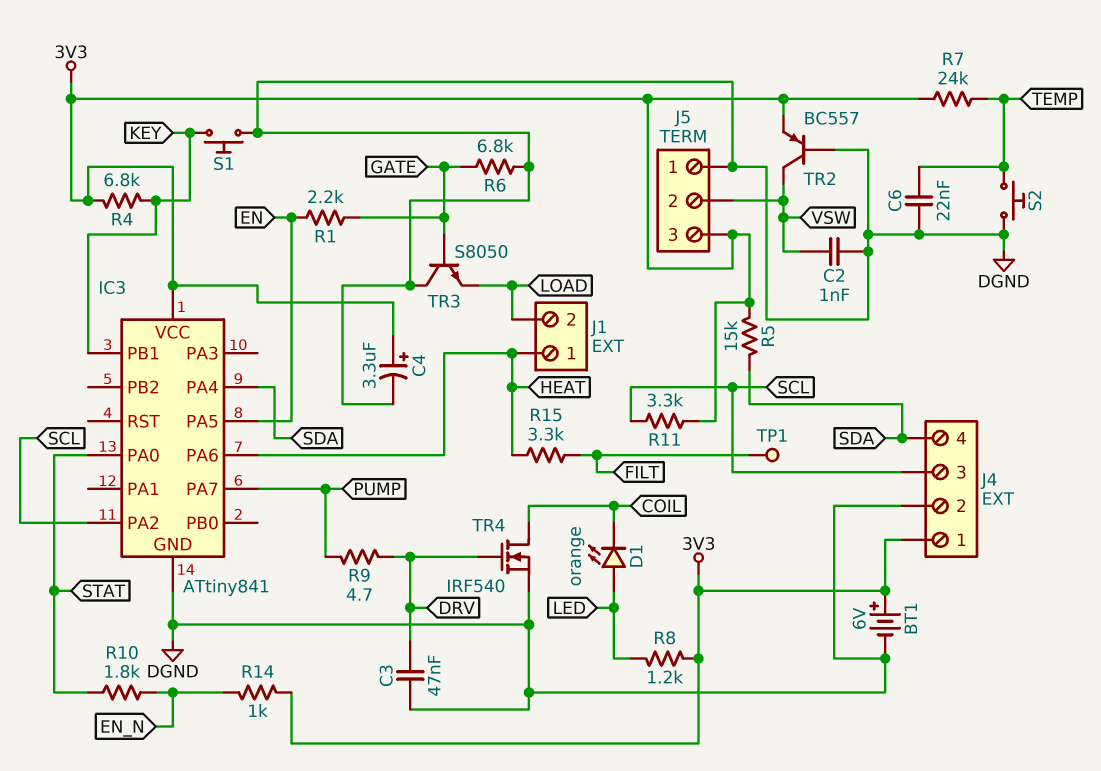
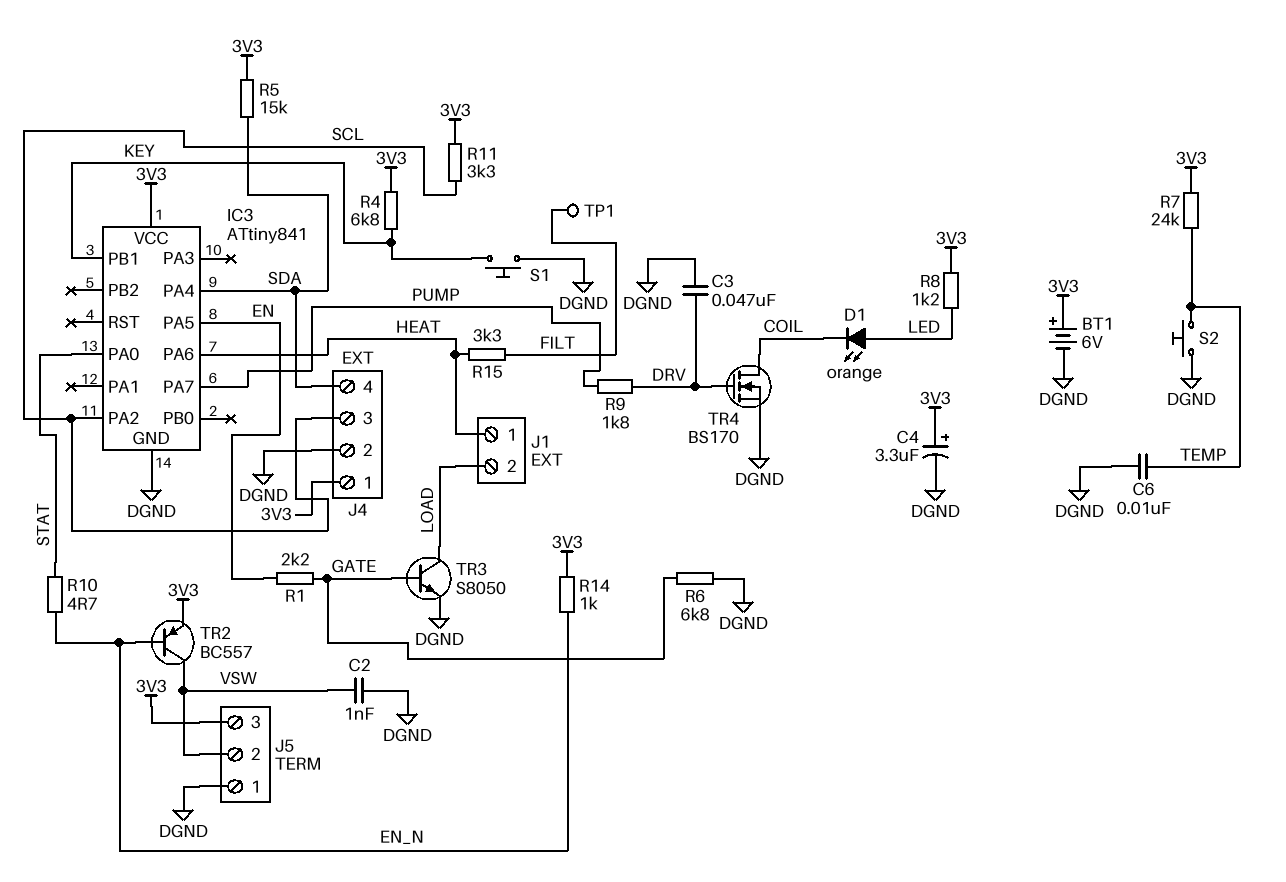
C6: 22nF (DGND, TEMP) -> 10nF (DGND, TEMP)
R9: 4.7 (DRV, PUMP) -> 1.8k (DRV, PUMP)
R10: 1.8k (EN_N, STAT) -> 4.7 (EN_N, STAT)
TR2: PNP BC557 (B DGND, C VSW, E 3V3) -> PNP BC557 (B EN_N, C VSW, E 3V3)
TR3: NPN S8050 (B GATE, C DGND, E LOAD) -> NPN S8050 (B GATE, C LOAD, E DGND)
TR4: NMOS IRF540 (G DRV, D COIL, S DGND) -> NMOS BS170 (G DRV, D COIL, S DGND)

